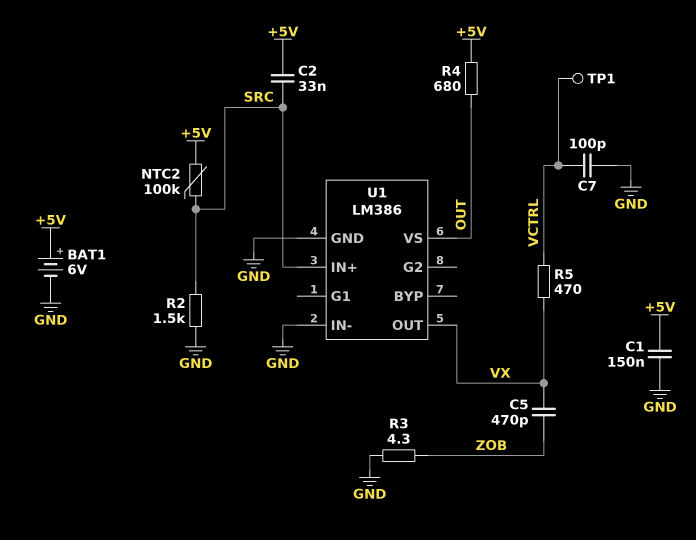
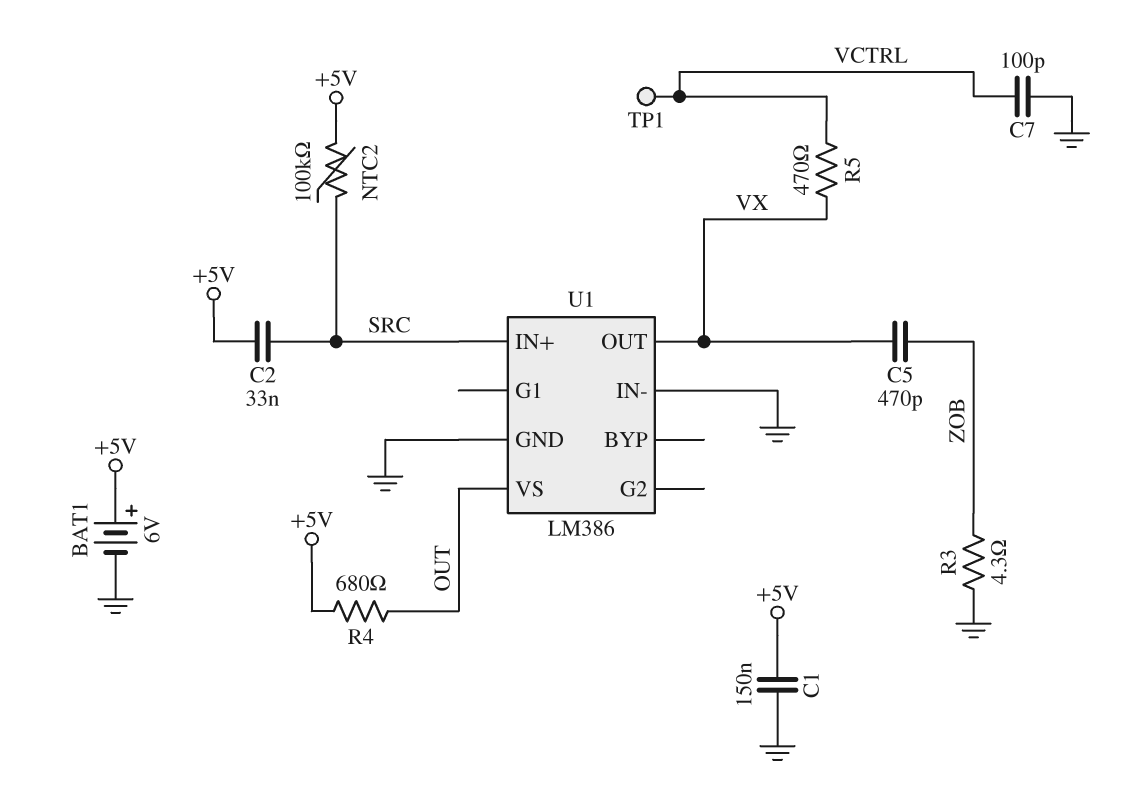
R2: 1.5k (GND, SRC) -> none

